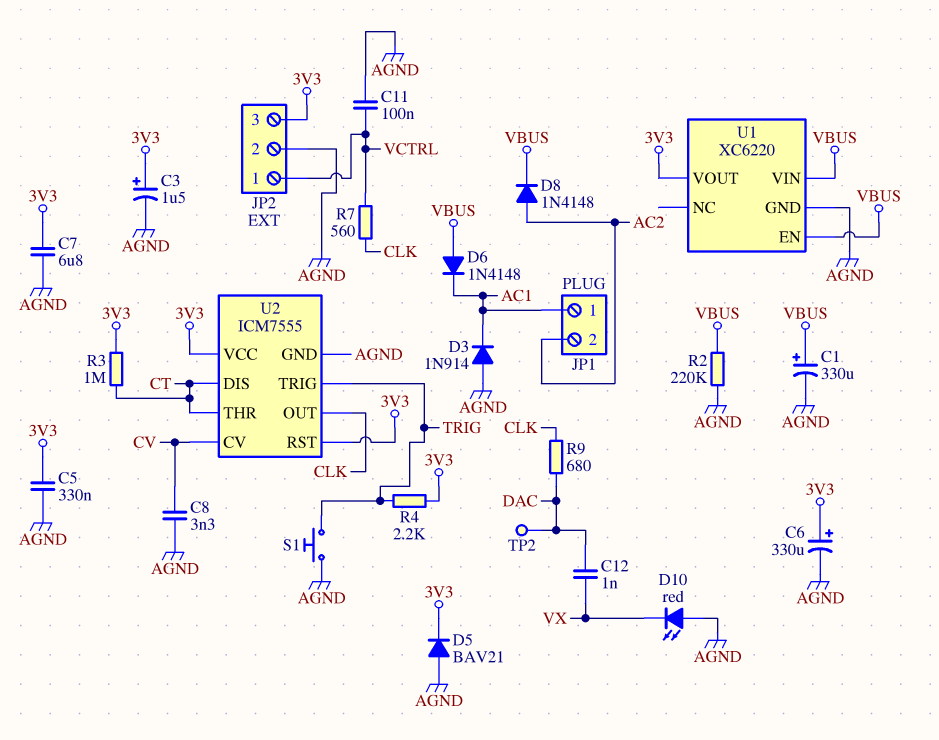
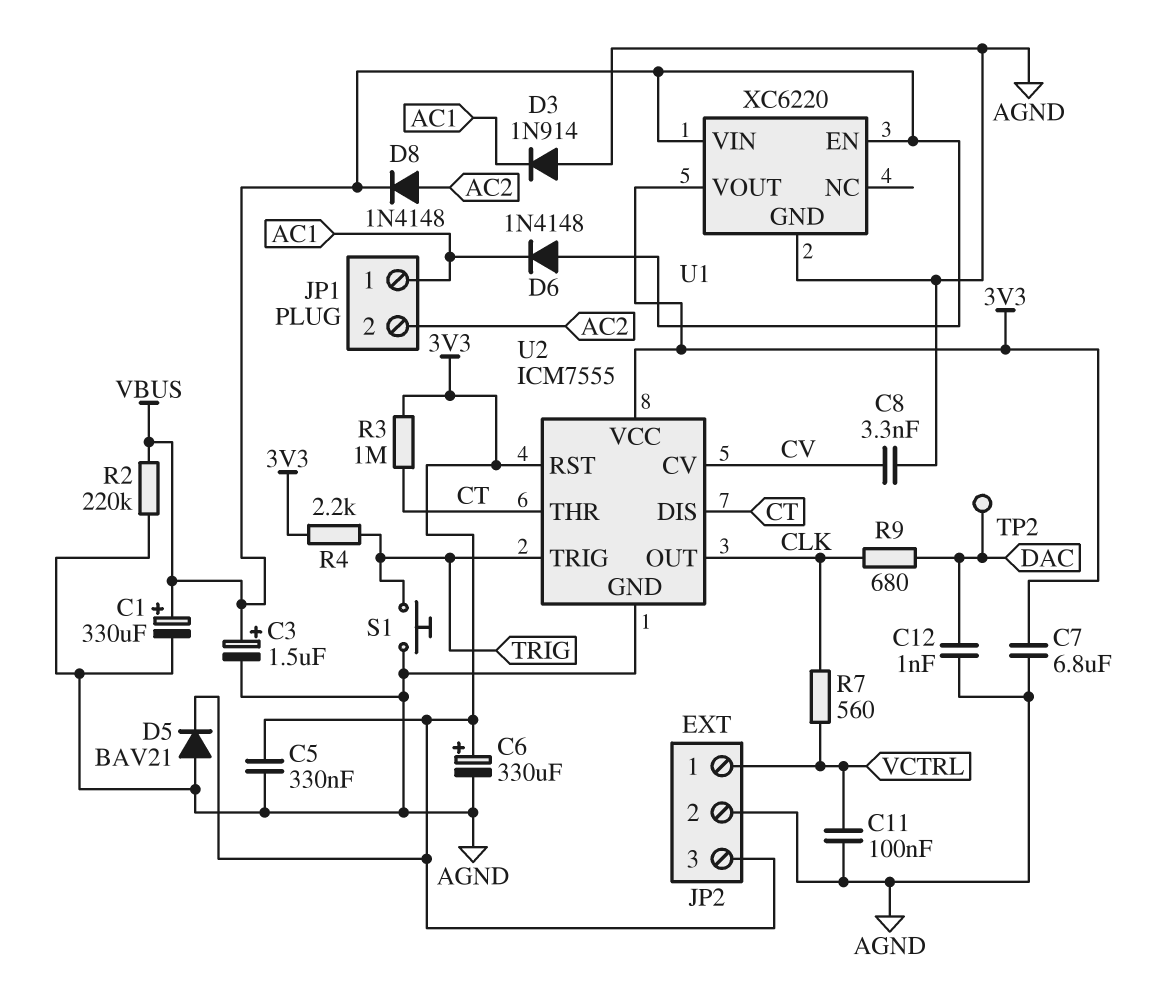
C3: 1.5uF (plus 3V3, minus AGND) -> 1.5uF (plus VBUS, minus AGND)
C12: 1nF (DAC, VX) -> 1nF (AGND, DAC)
D10: LED red (A AGND, K VX) -> none

